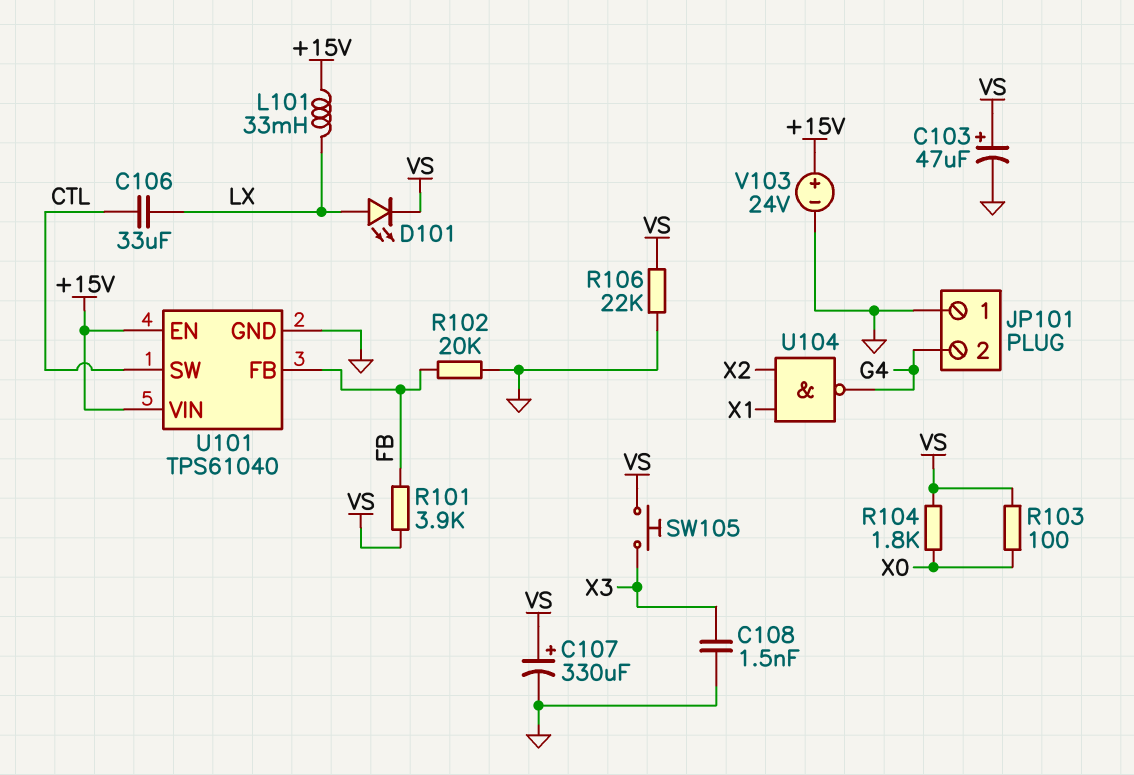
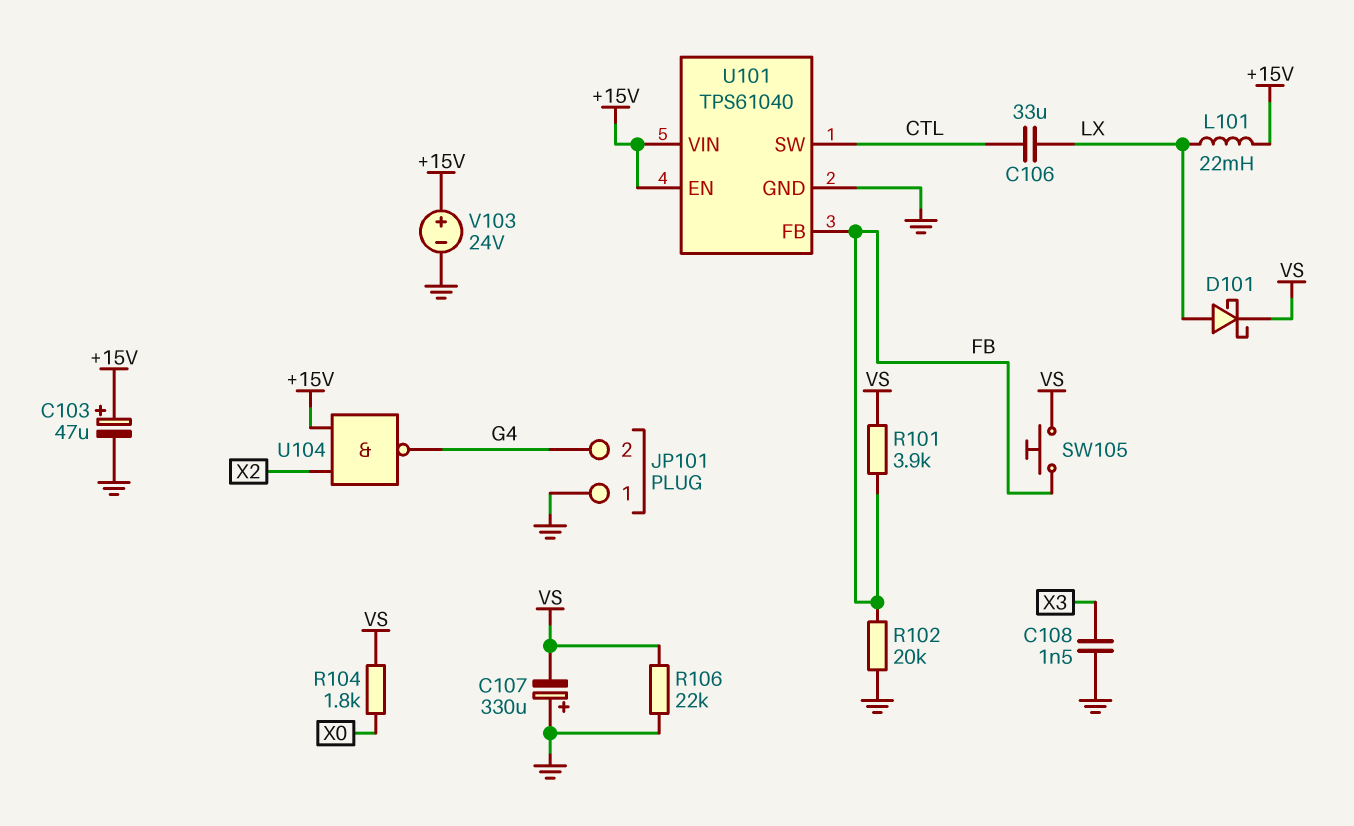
C103: 47uF (plus VS, minus GND) -> 47uF (plus +15V, minus GND)
C107: 330uF (plus VS, minus GND) -> 330uF (plus GND, minus VS)
D101: LED (A LX, K VS) -> schottky (A LX, K VS)
L101: 33mH (+15V, LX) -> 22mH (+15V, LX)
R103: 100 (VS, X0) -> none
SW105: button (VS, X3) -> button (FB, VS)
U104: NAND (in X1, in X2, out G4) -> NAND (in +15V, in X2, out G4)

